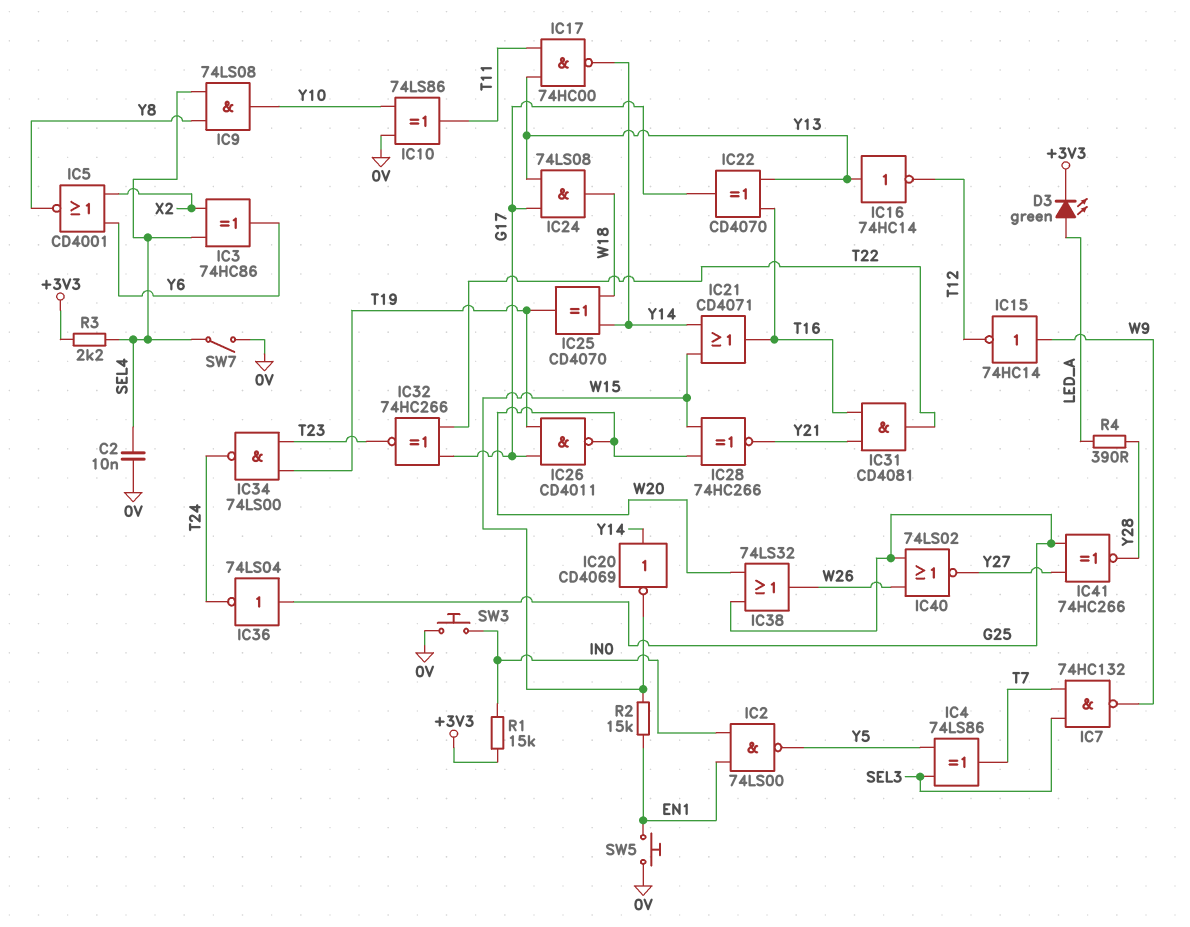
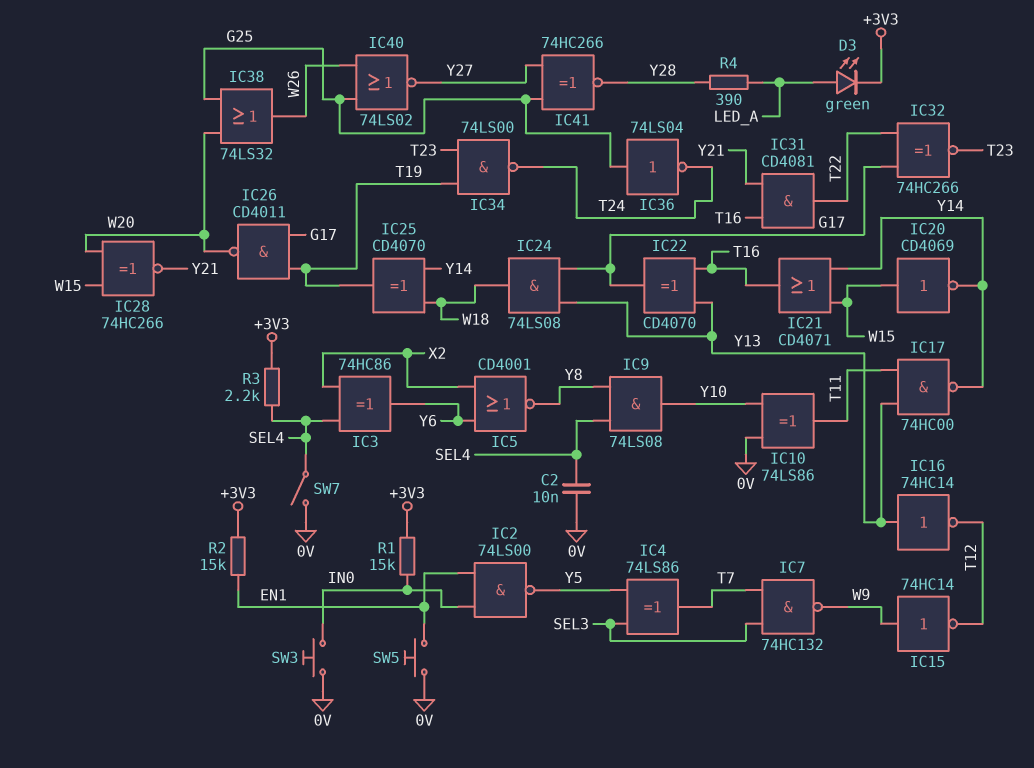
IC20: NOT CD4069 (in Y14, out W15) -> NOT CD4069 (in W15, out Y14)
R2: 15k (EN1, W15) -> 15k (+3V3, EN1)

